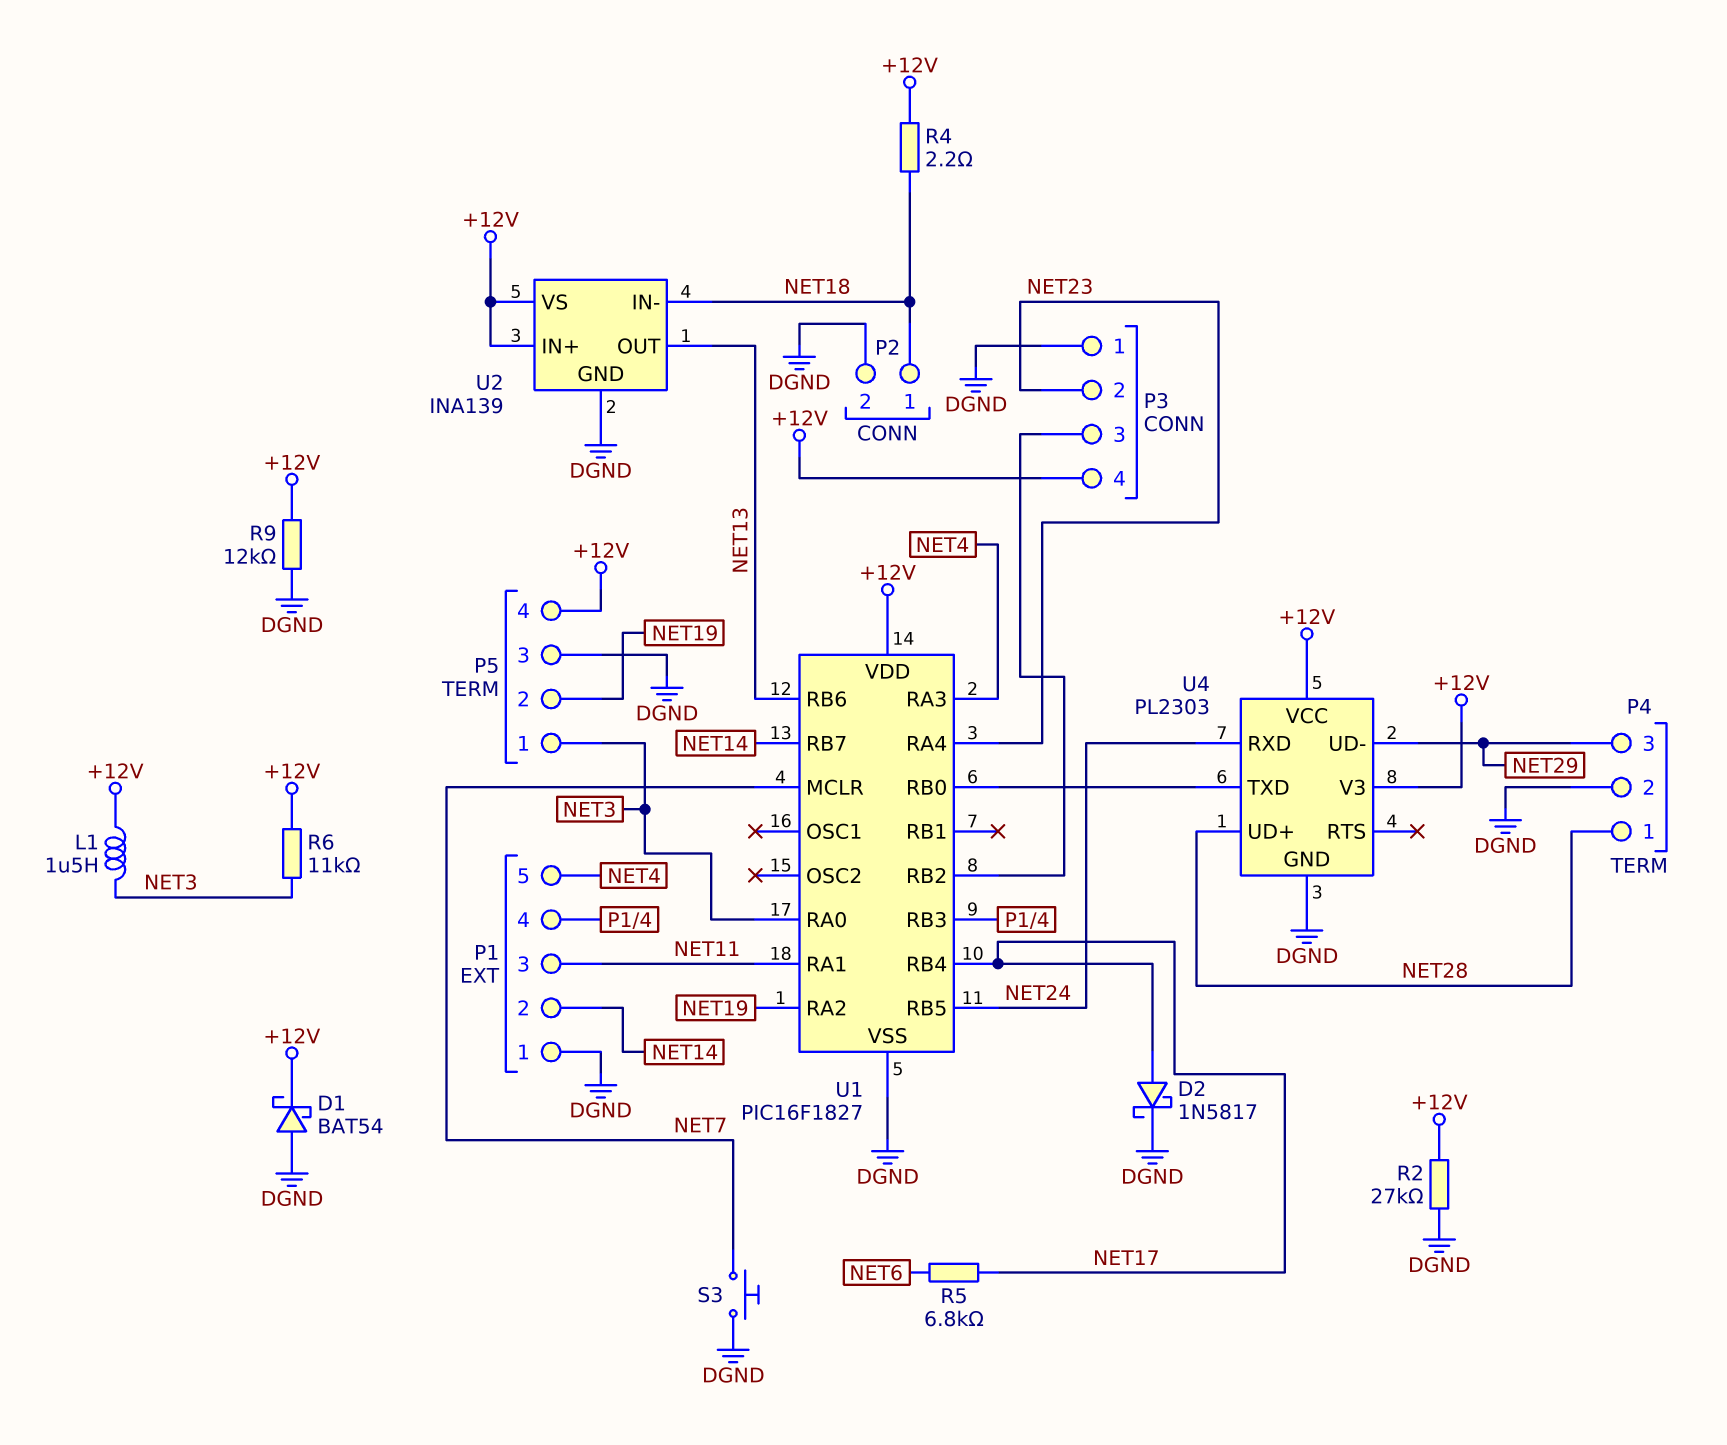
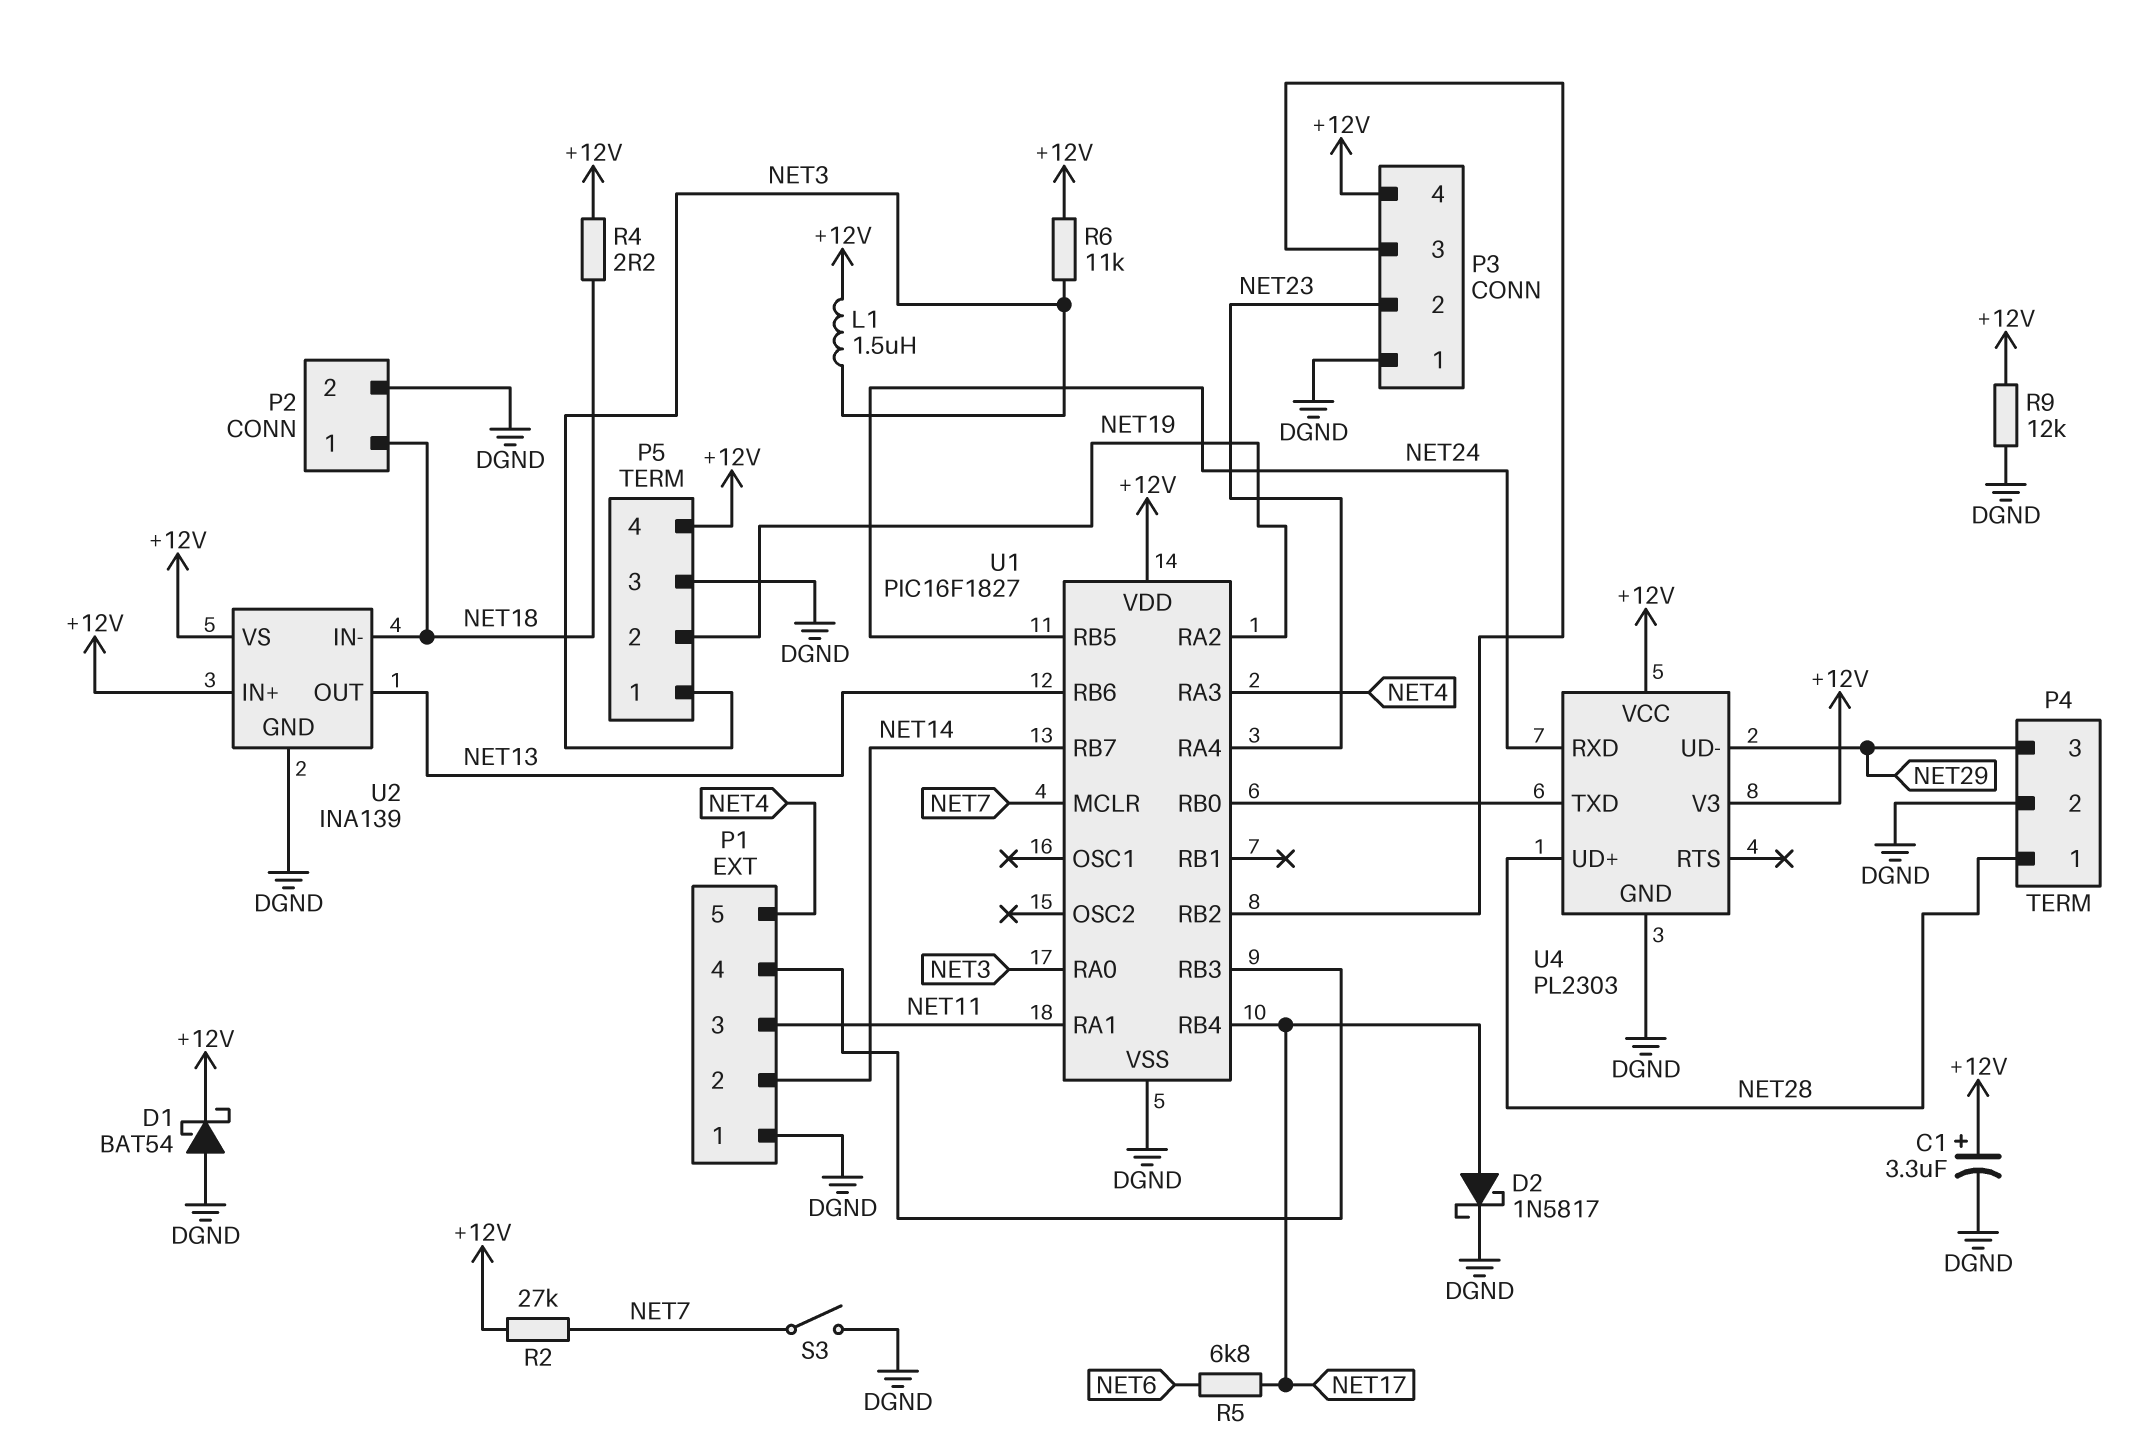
C1: none -> 3.3uF (plus +12V, minus DGND)
R2: 27k (+12V, DGND) -> 27k (+12V, NET7)
S3: button (DGND, NET7) -> switch (DGND, NET7)

